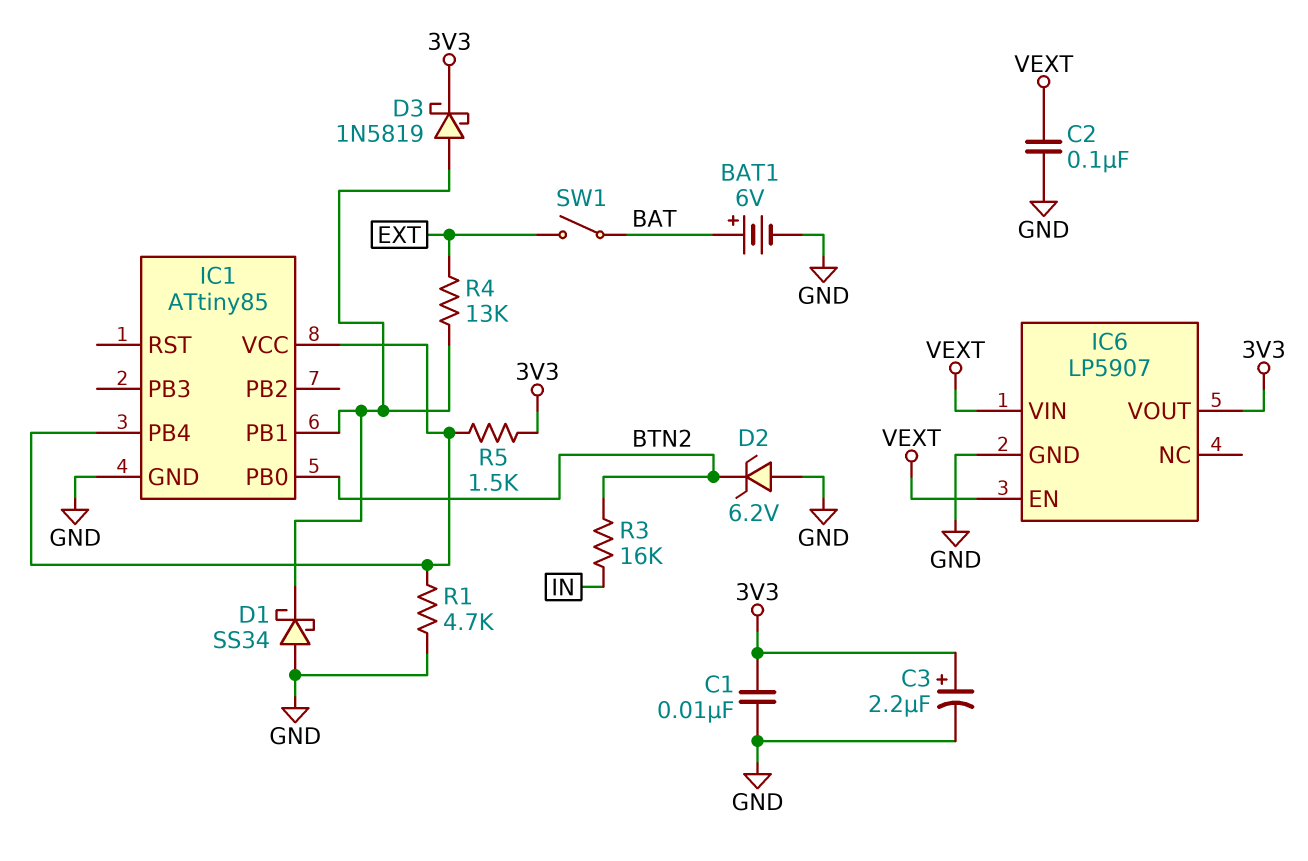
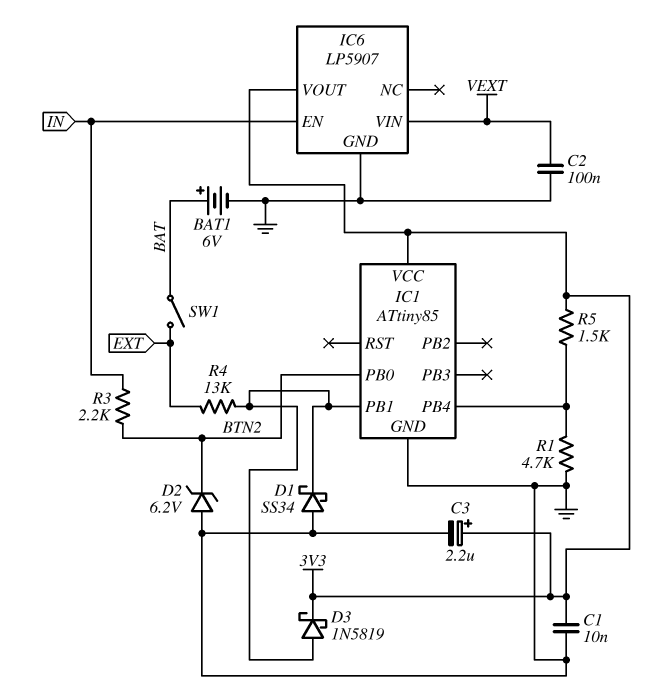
IC1 pin VCC: IC1/PB4 -> 3V3
IC6 pin EN: VEXT -> IN
R3: 16k (BTN2, IN) -> 2.2k (BTN2, IN)

